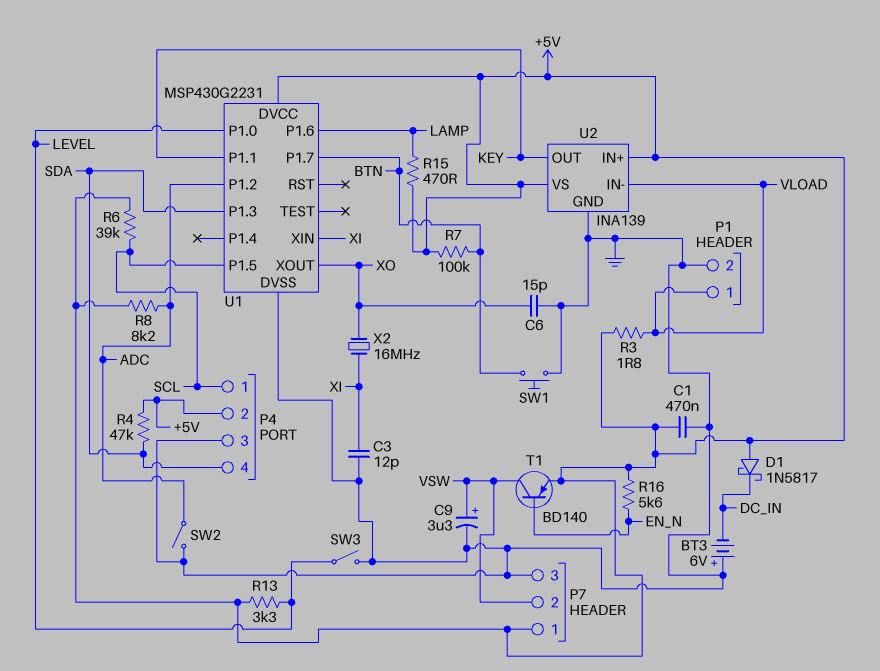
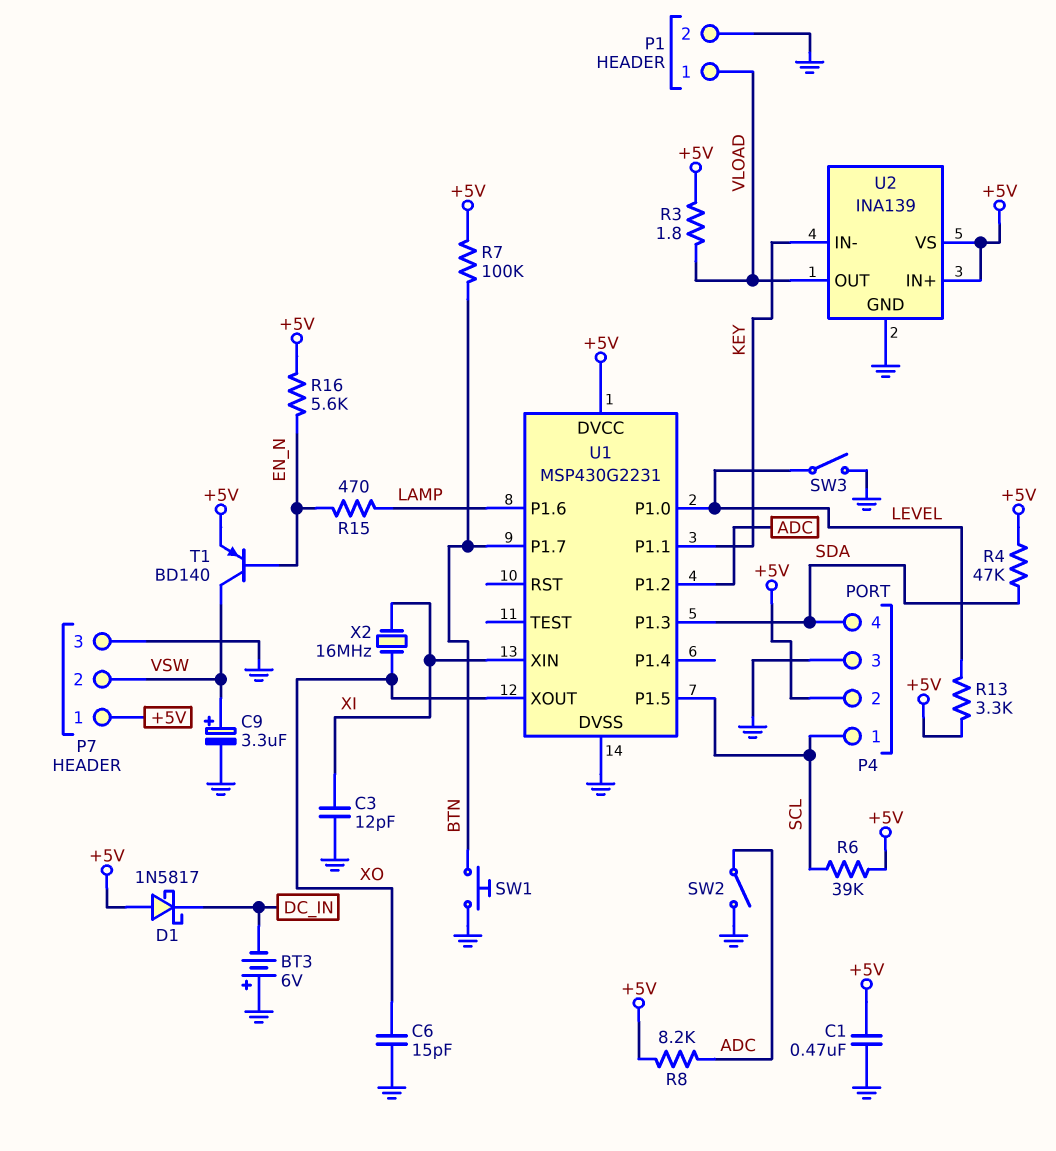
R15: 470 (+5V, LAMP) -> 470 (EN_N, LAMP)
U2 pin IN-: VLOAD -> KEY
U2 pin OUT: KEY -> VLOAD

